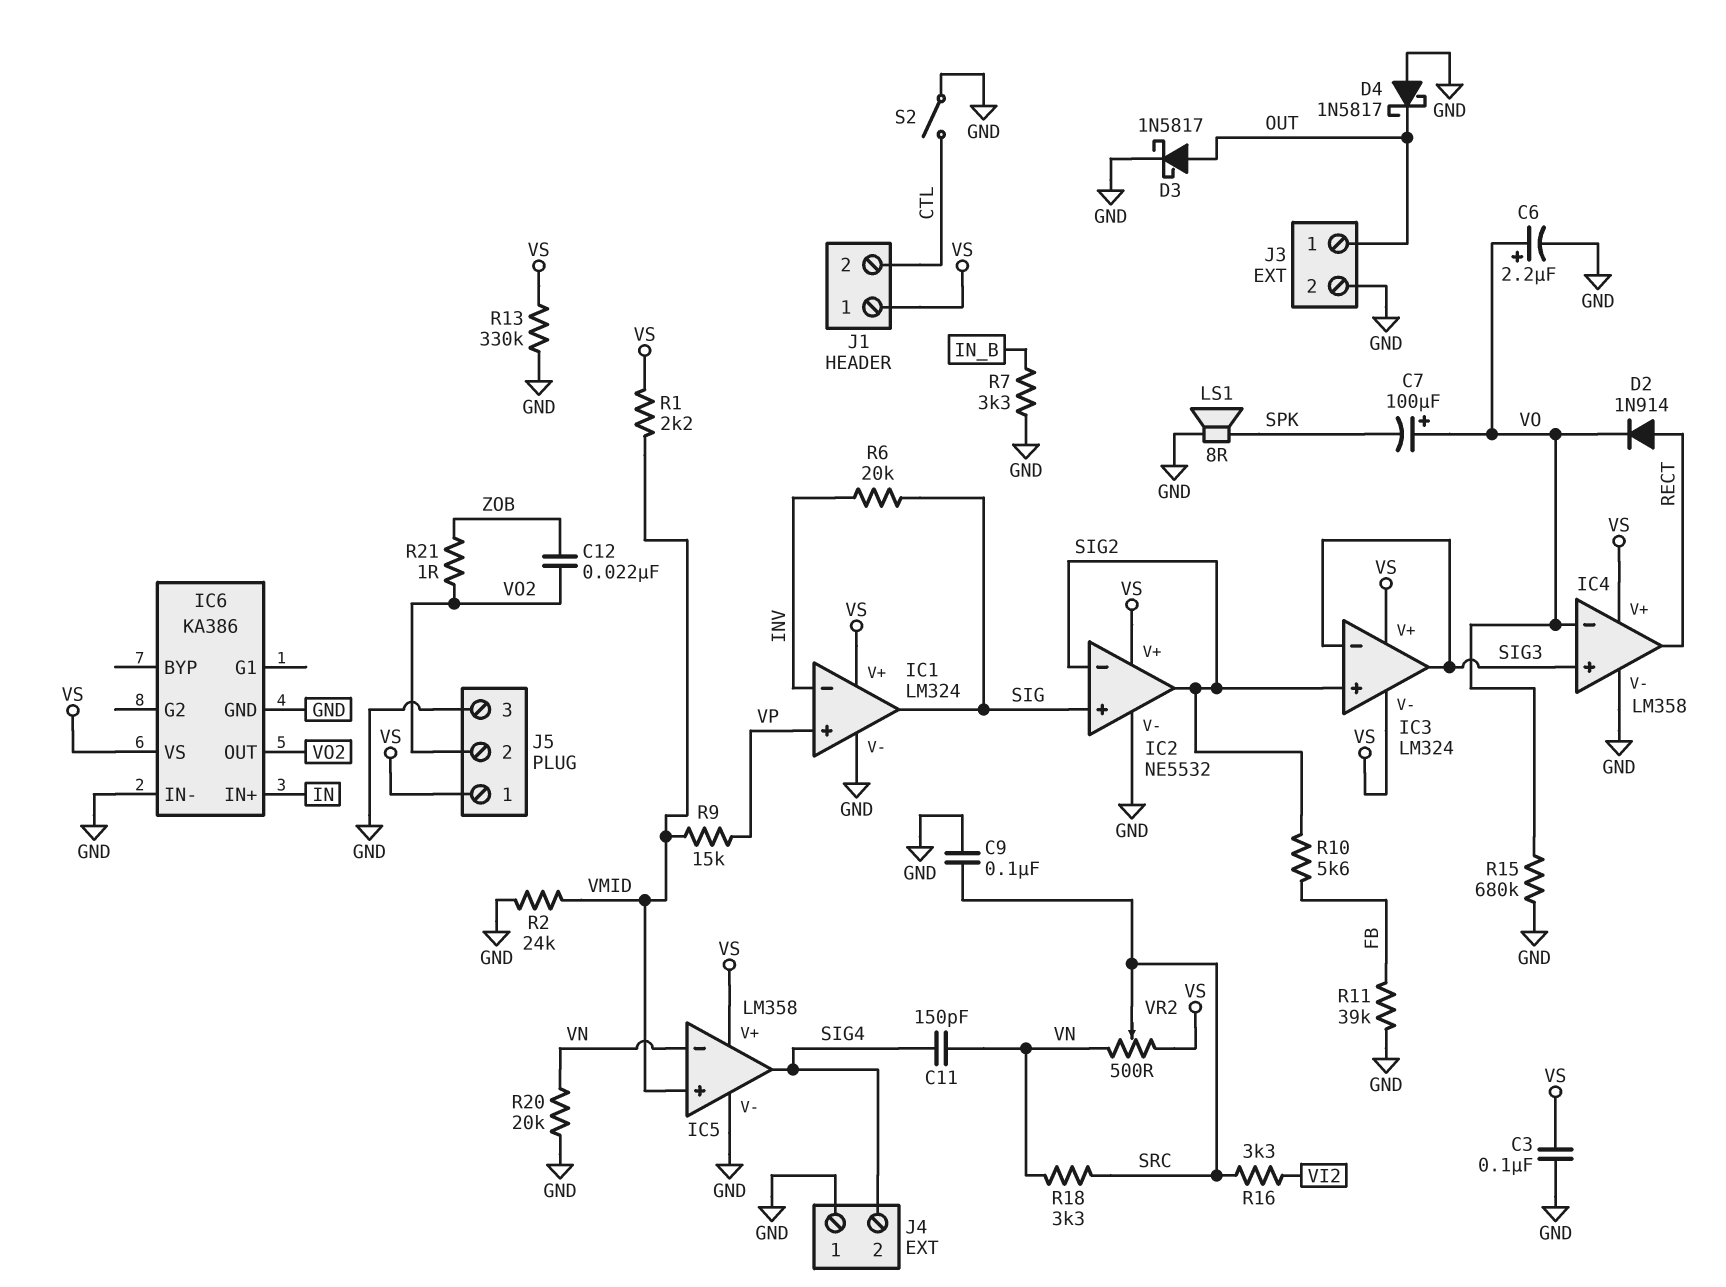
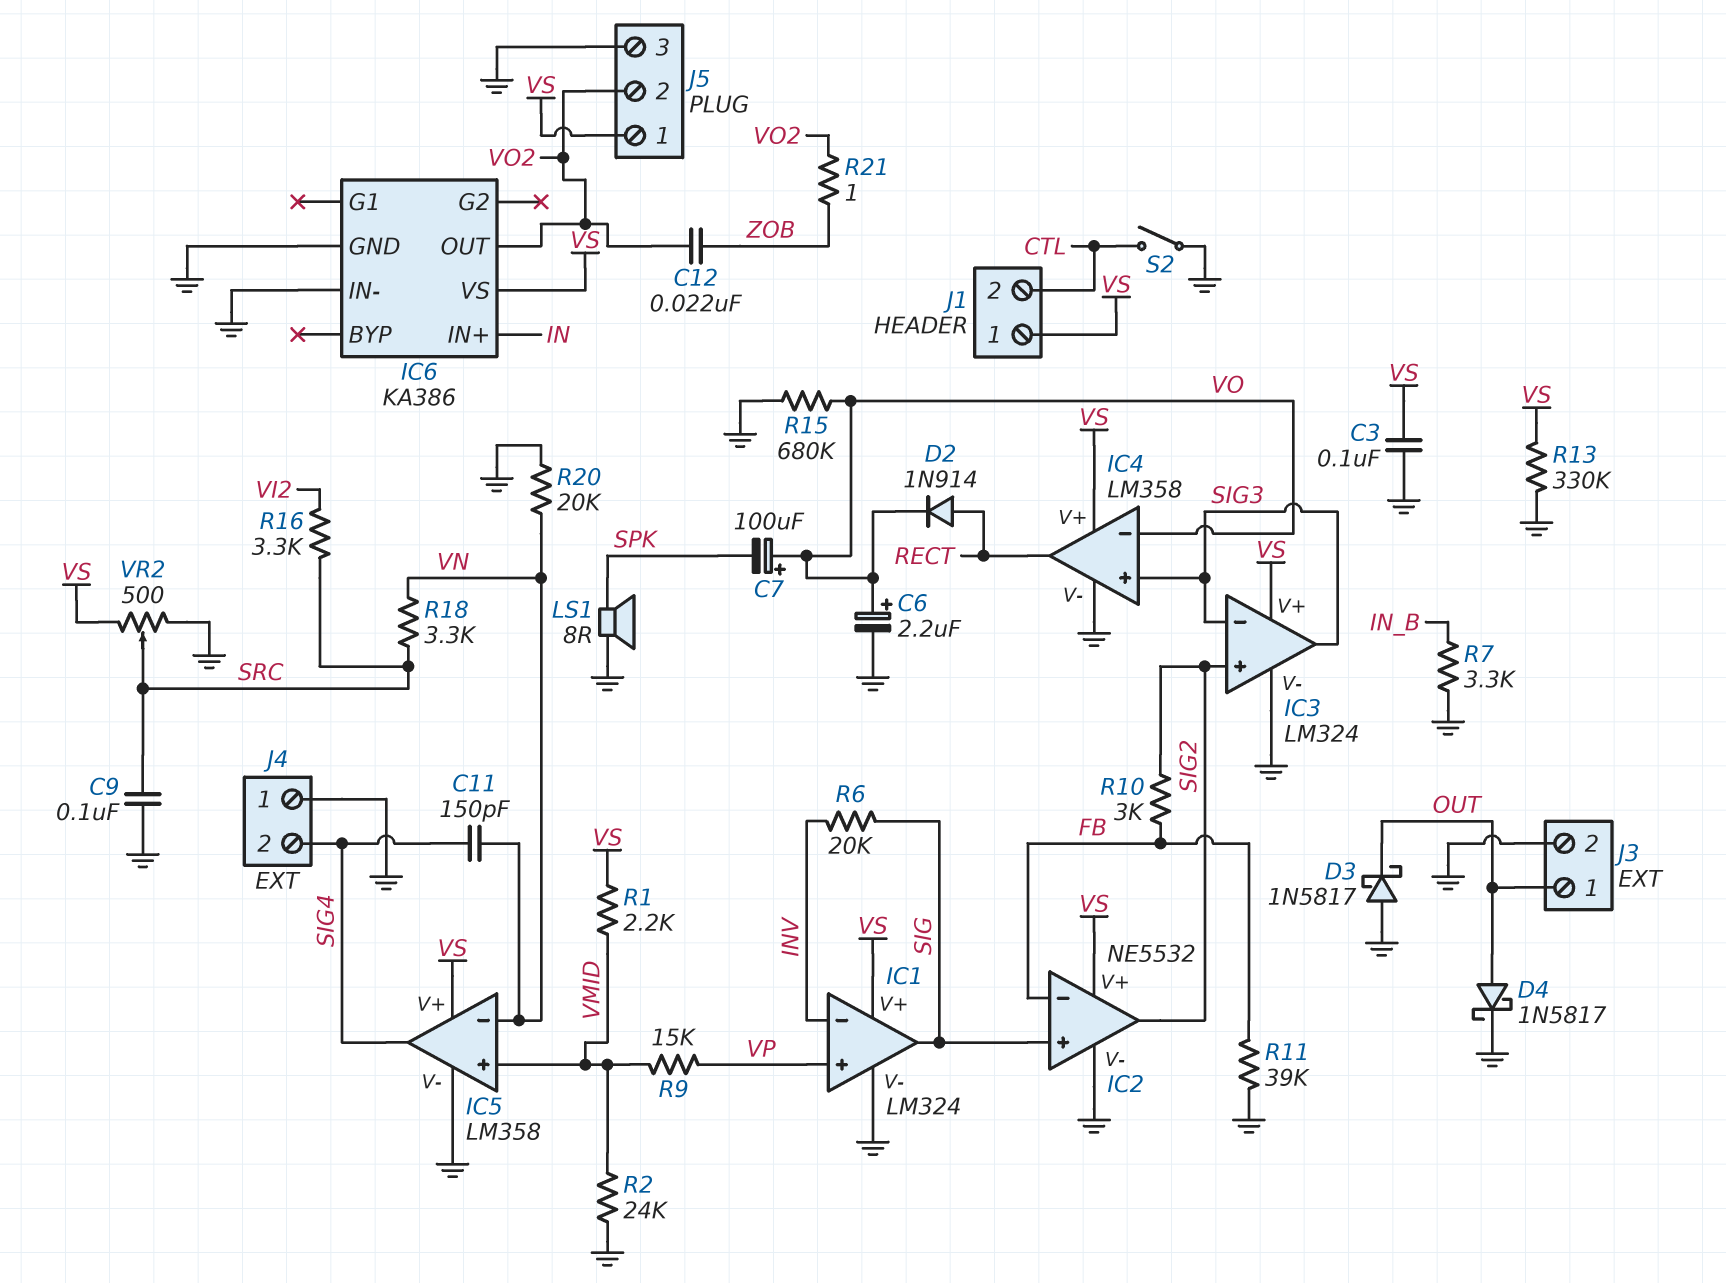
D3: schottky 1N5817 (A OUT, K GND) -> schottky 1N5817 (A GND, K OUT)
D4: schottky 1N5817 (A GND, K OUT) -> schottky 1N5817 (A OUT, K GND)
IC2 pin in-: SIG2 -> FB
IC3 pin V-: VS -> GND
R10: 5.6k (FB, SIG2) -> 3k (FB, SIG2)
VR2: 500 (VN, VS, wiper SRC) -> 500 (GND, VS, wiper SRC)

